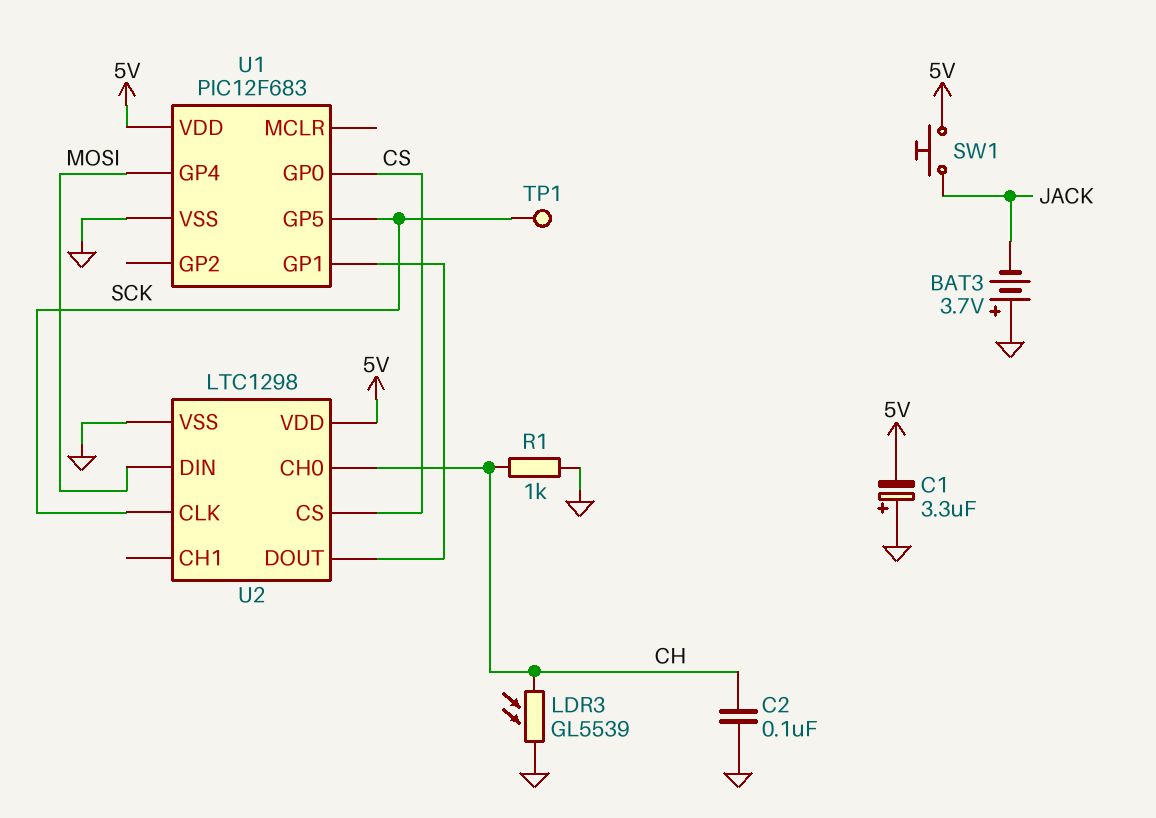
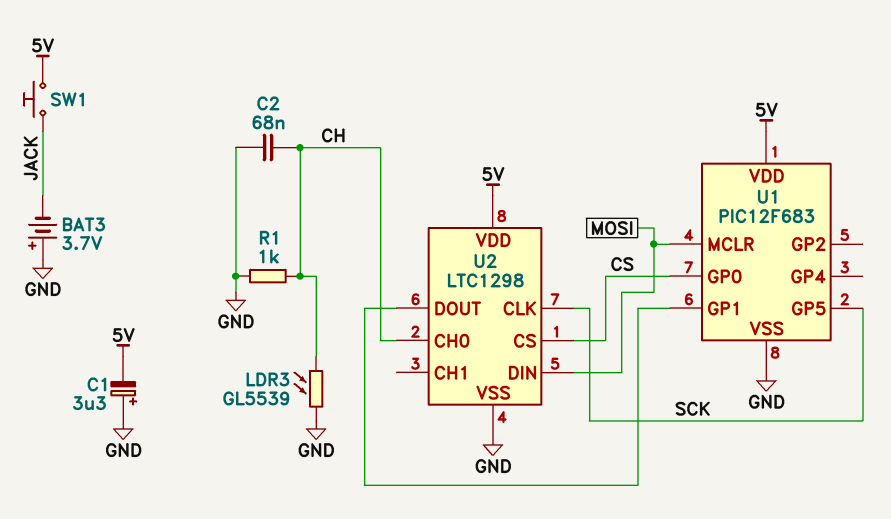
C2: 100nF (CH, GND) -> 68nF (CH, GND)
TP1: test point (SCK) -> none
U1 pin GP4: MOSI -> none
U1 pin MCLR: none -> MOSI

